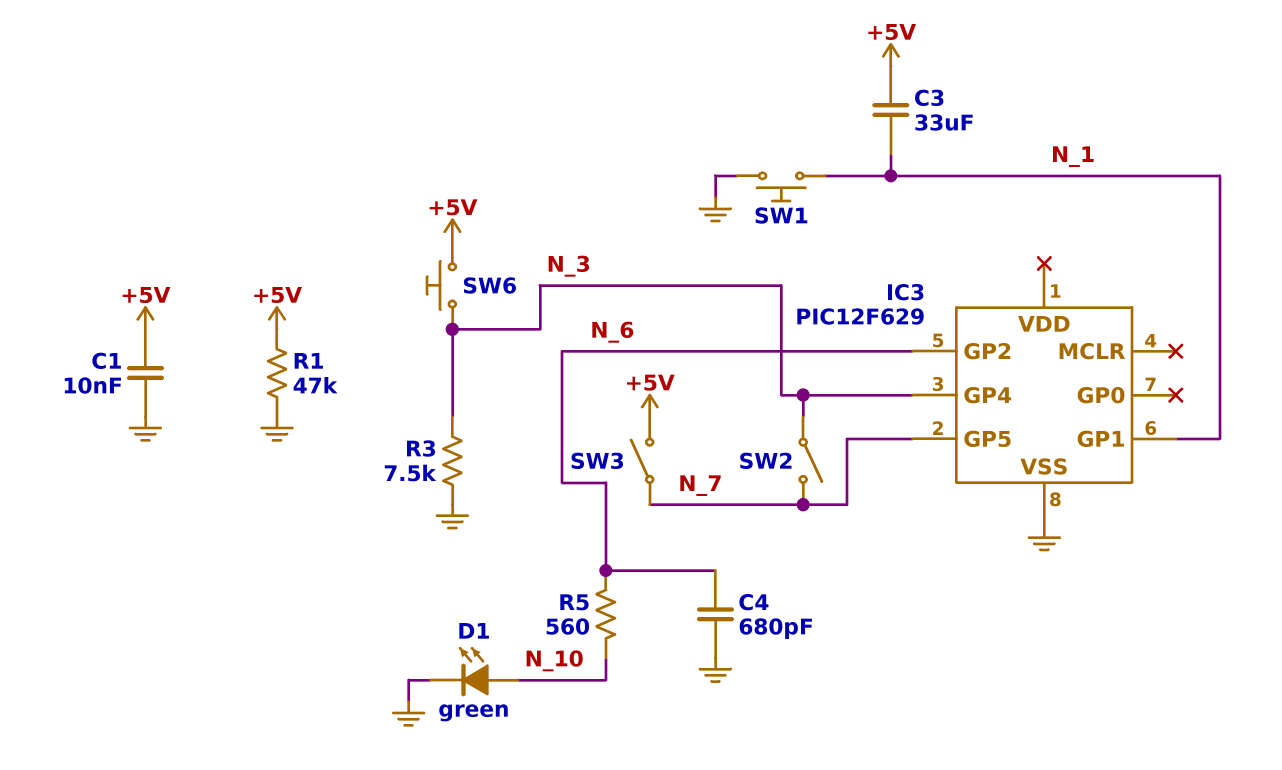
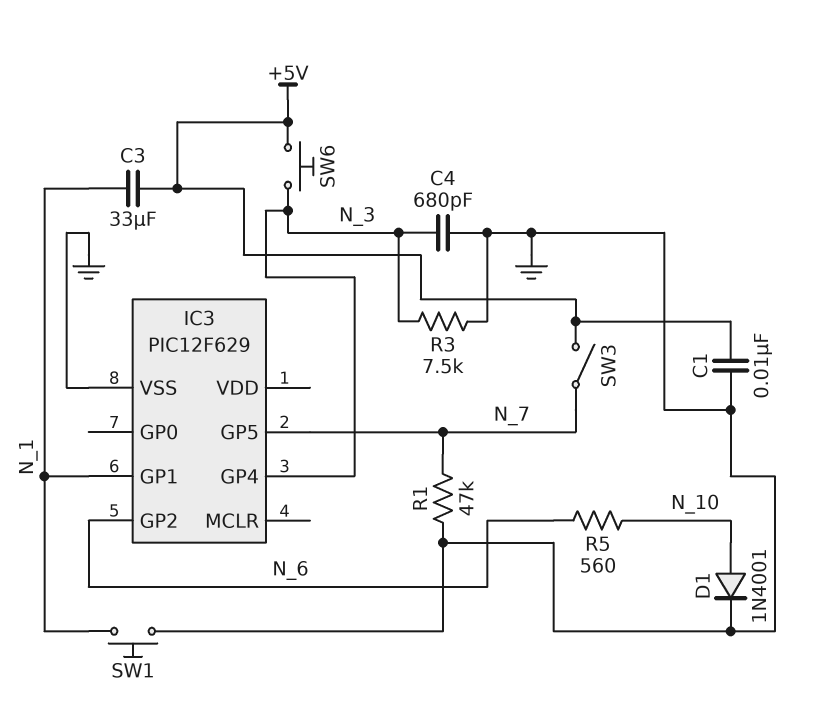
C4: 680pF (GND, N_6) -> 680pF (GND, N_3)
D1: LED green (A N_10, K GND) -> diode 1N4001 (A N_10, K GND)
R1: 47k (+5V, GND) -> 47k (GND, N_7)
SW2: switch (N_3, N_7) -> none

